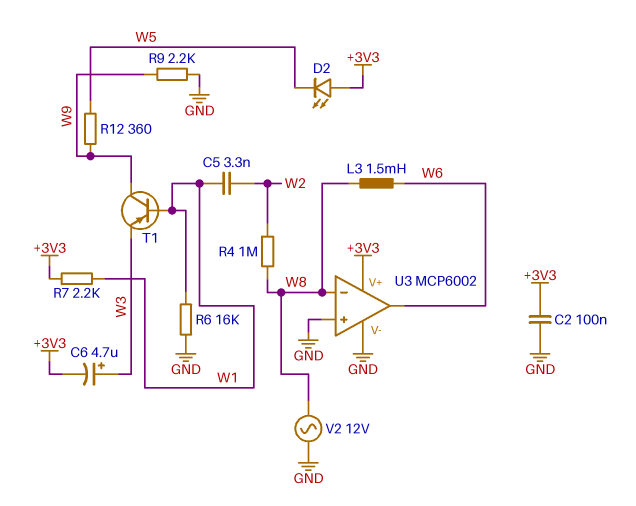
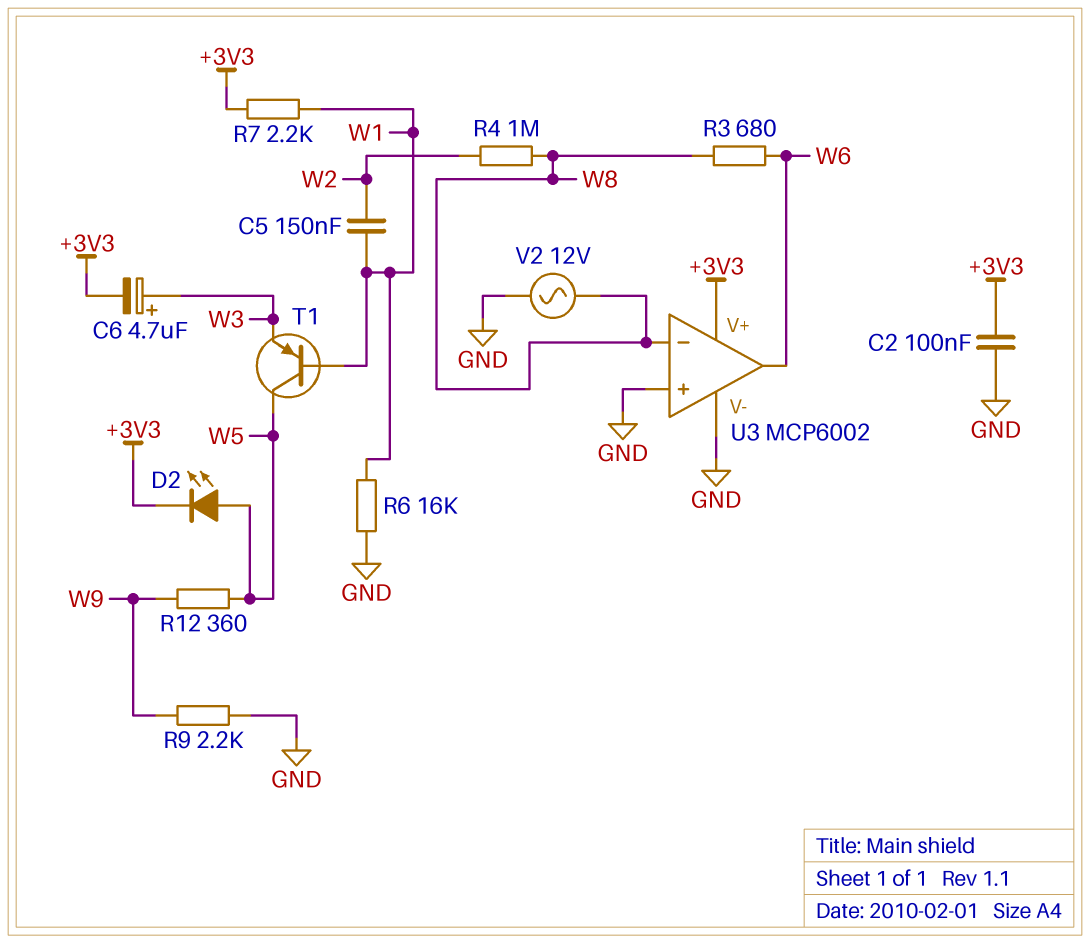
C5: 3.3nF (W1, W2) -> 150nF (W1, W2)
D2: LED (A +3V3, K W5) -> LED (A W5, K +3V3)
L3: 1.5mH (W6, W8) -> none
R3: none -> 680 (W6, W8)
T1: PNP (B W1, C W9, E W3) -> PNP (B W1, C W5, E W3)

